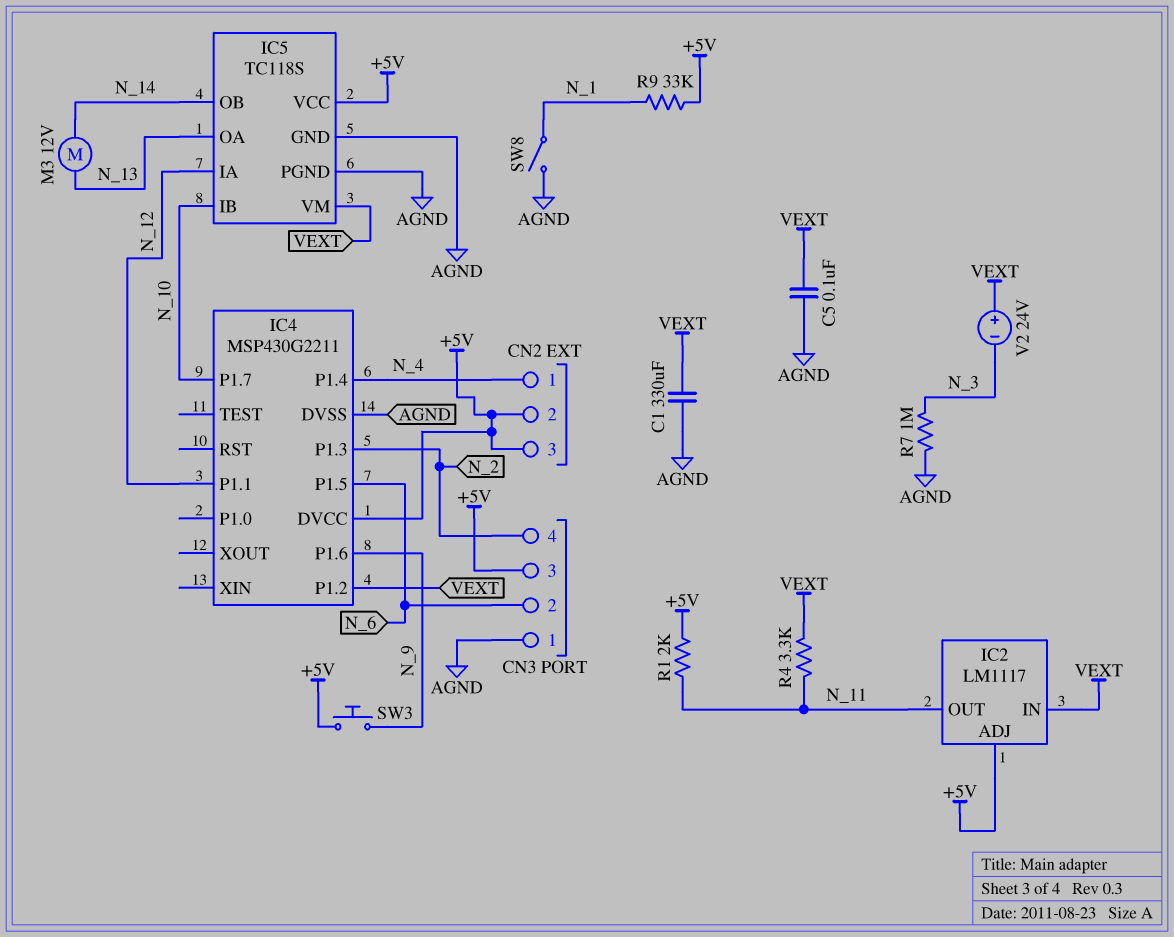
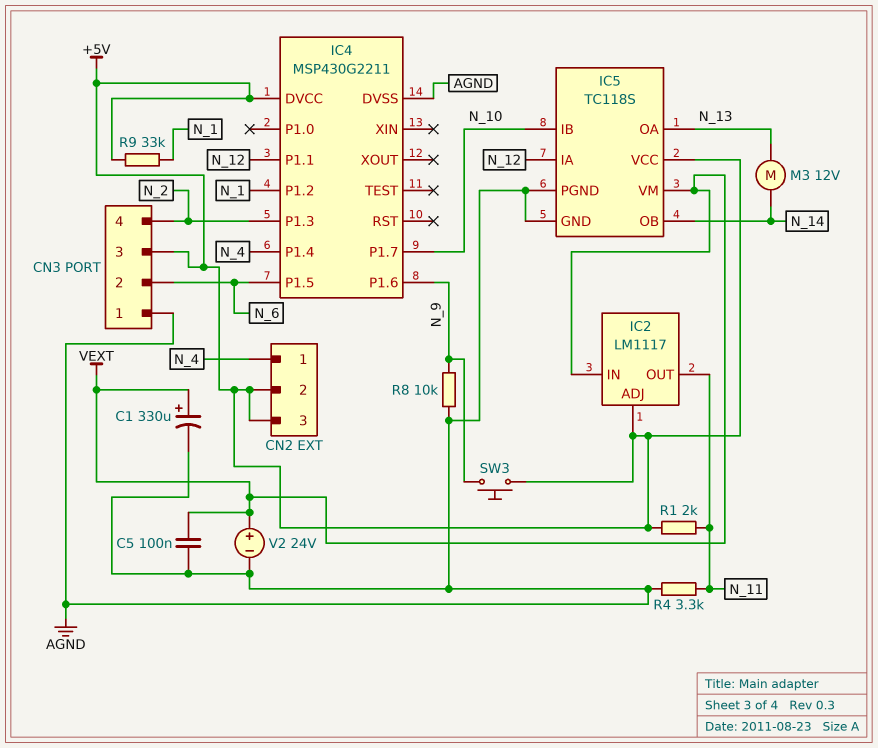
C1: 330uF (AGND, VEXT) -> 330uF (plus VEXT, minus AGND)
IC4 pin P1.2: VEXT -> N_1
R4: 3.3k (N_11, VEXT) -> 3.3k (AGND, N_11)
R7: 1M (AGND, N_3) -> none
R8: none -> 10k (AGND, N_9)
SW8: switch (AGND, N_1) -> none
V2: 24V (plus VEXT, minus N_3) -> 24V (plus VEXT, minus AGND)

